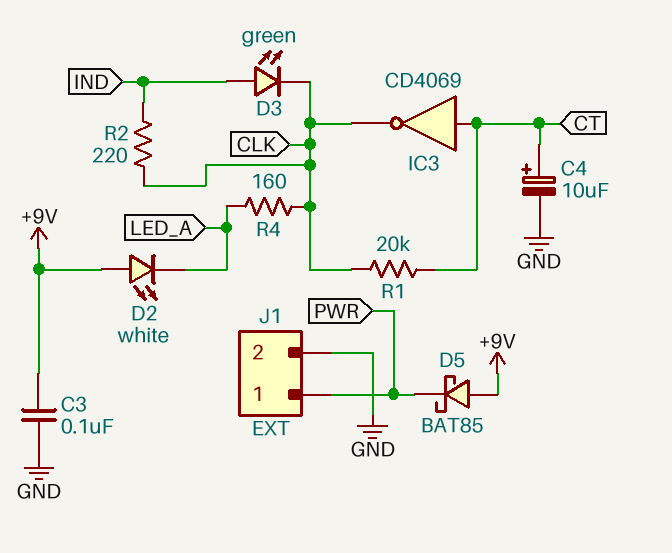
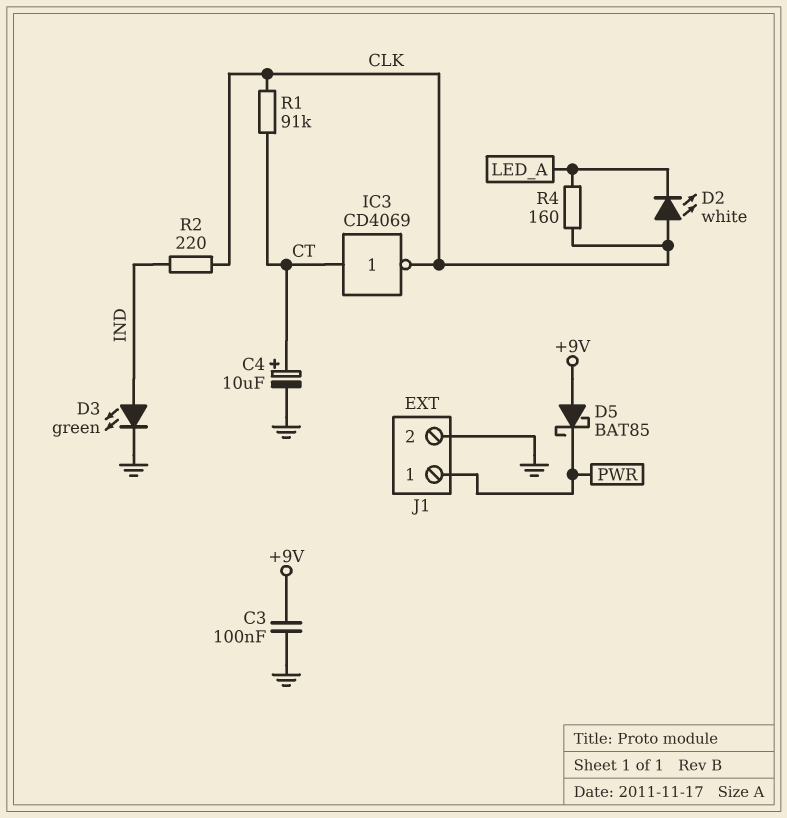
D2: LED white (A +9V, K LED_A) -> LED white (A CLK, K LED_A)
D3: LED green (A IND, K CLK) -> LED green (A IND, K GND)
R1: 20k (CLK, CT) -> 91k (CLK, CT)

